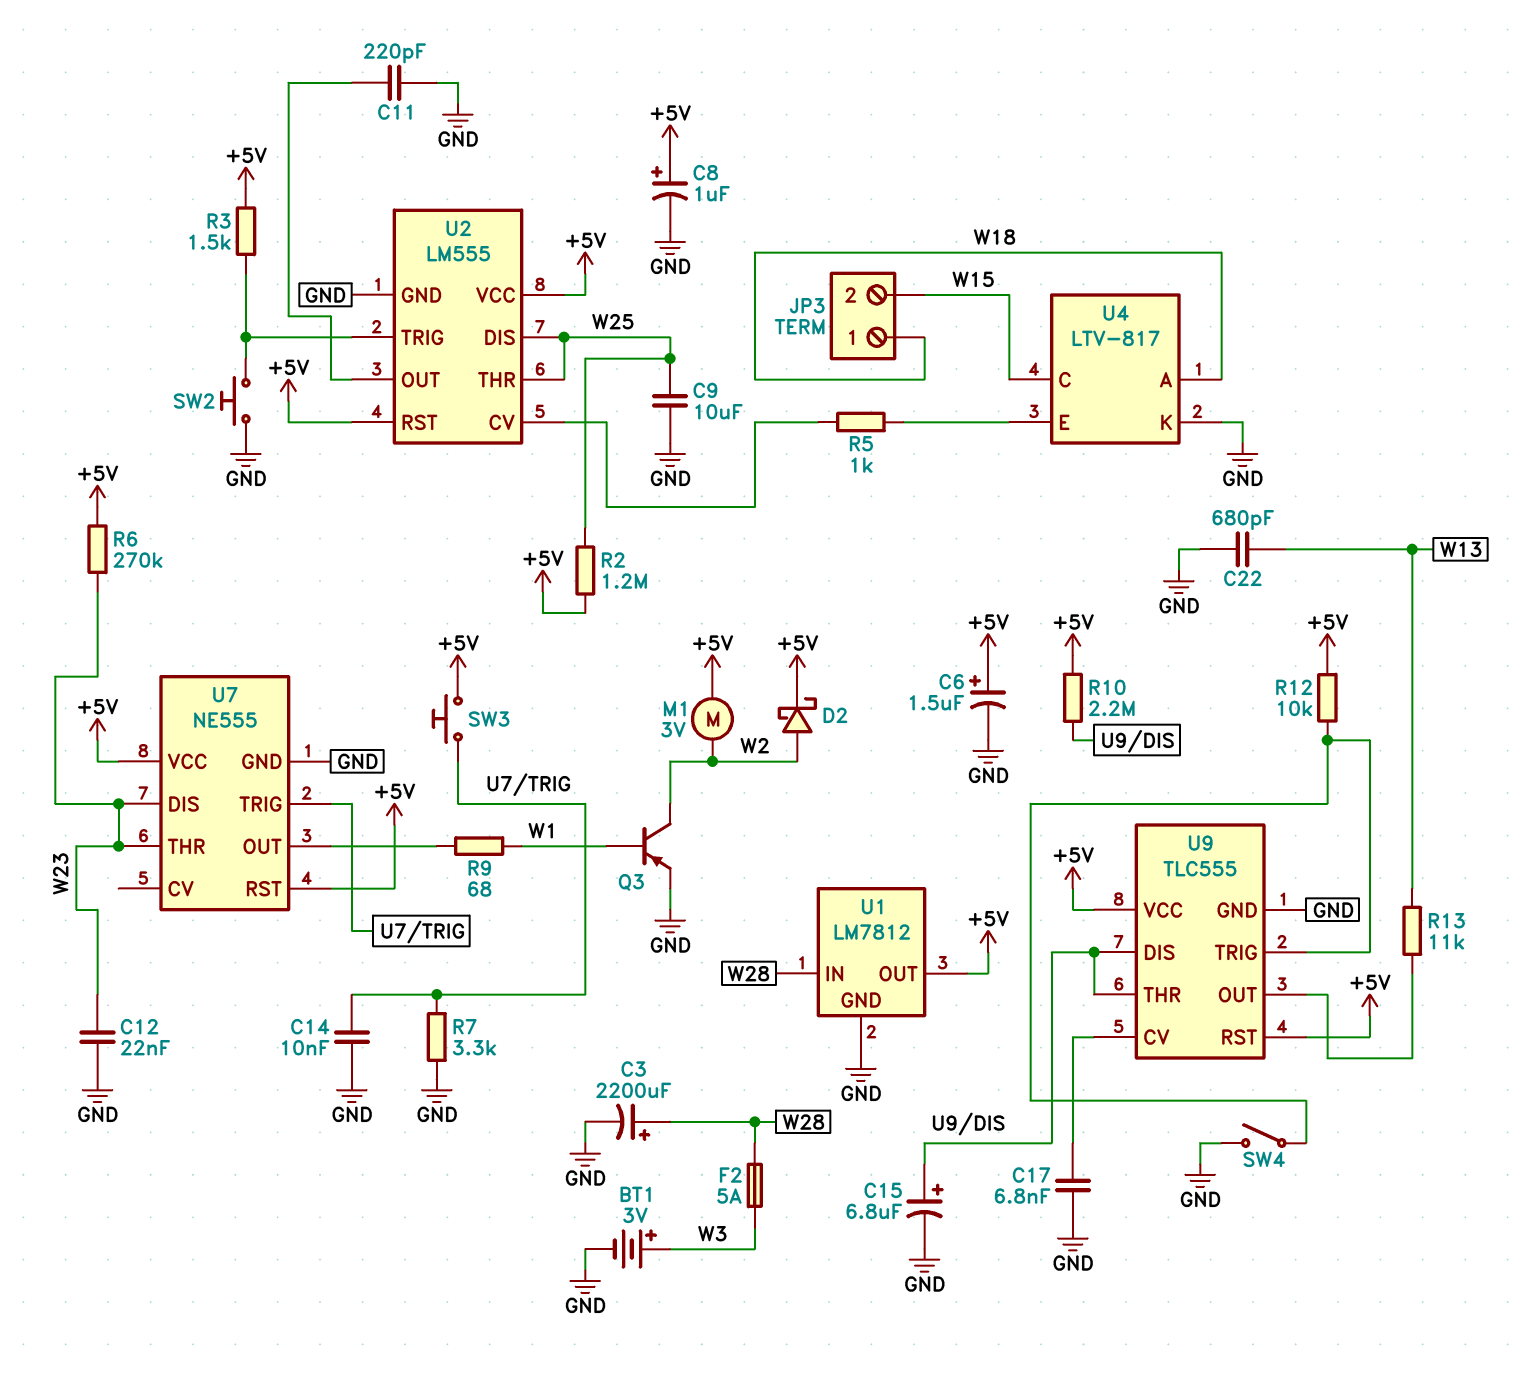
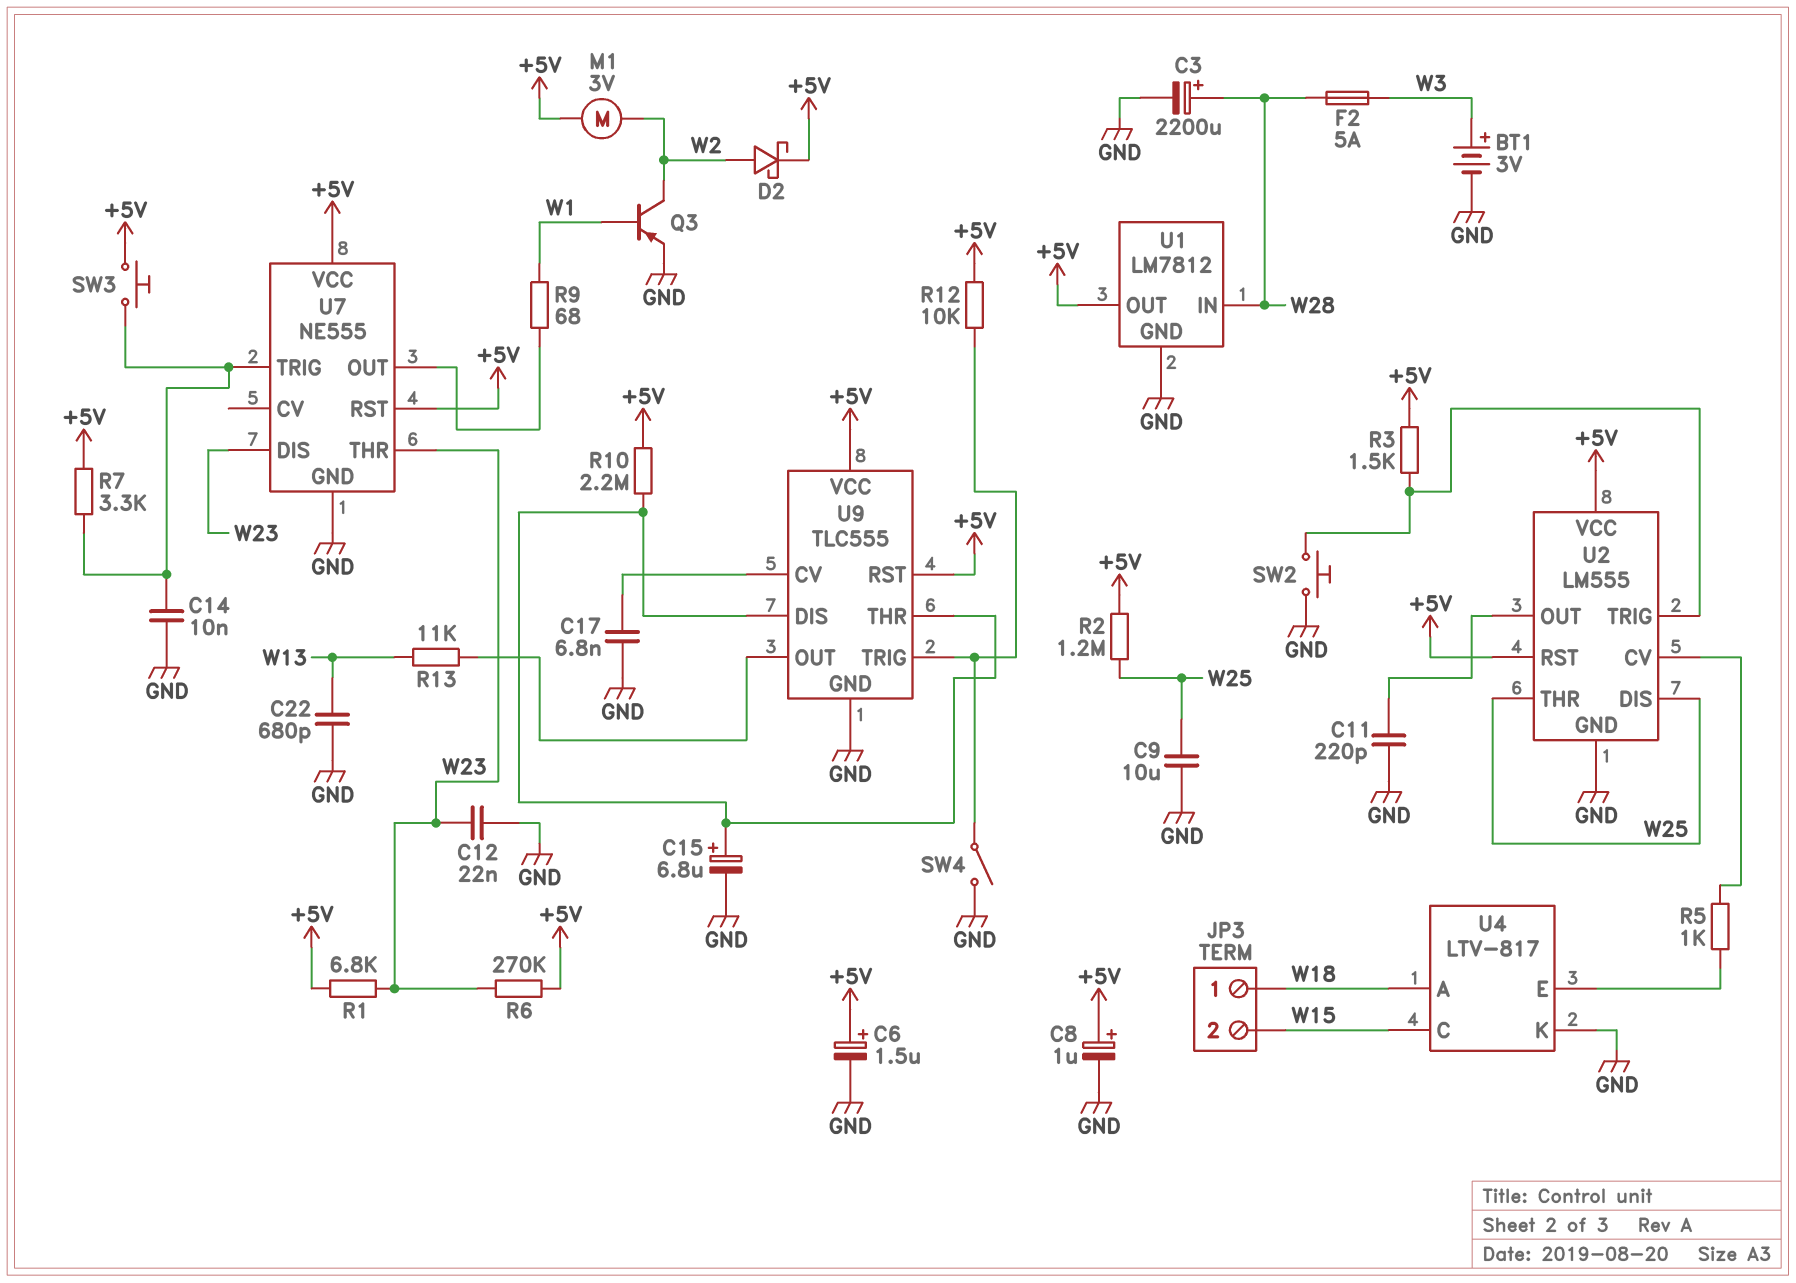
R1: none -> 6.8k (+5V, W23)
R7: 3.3k (GND, U7/TRIG) -> 3.3k (+5V, U7/TRIG)

